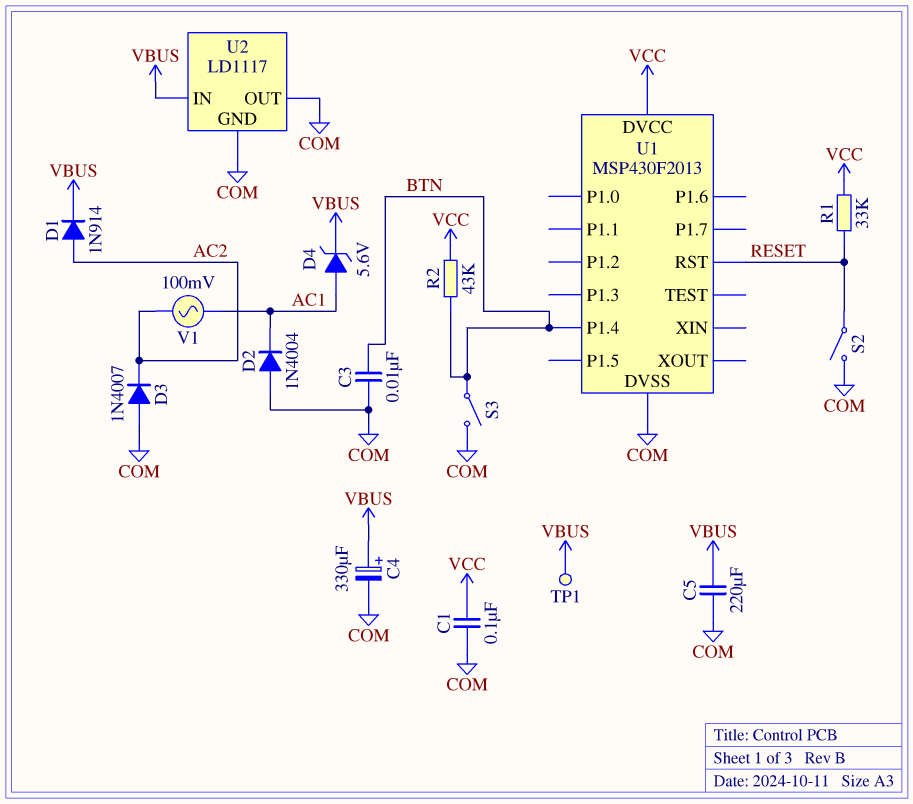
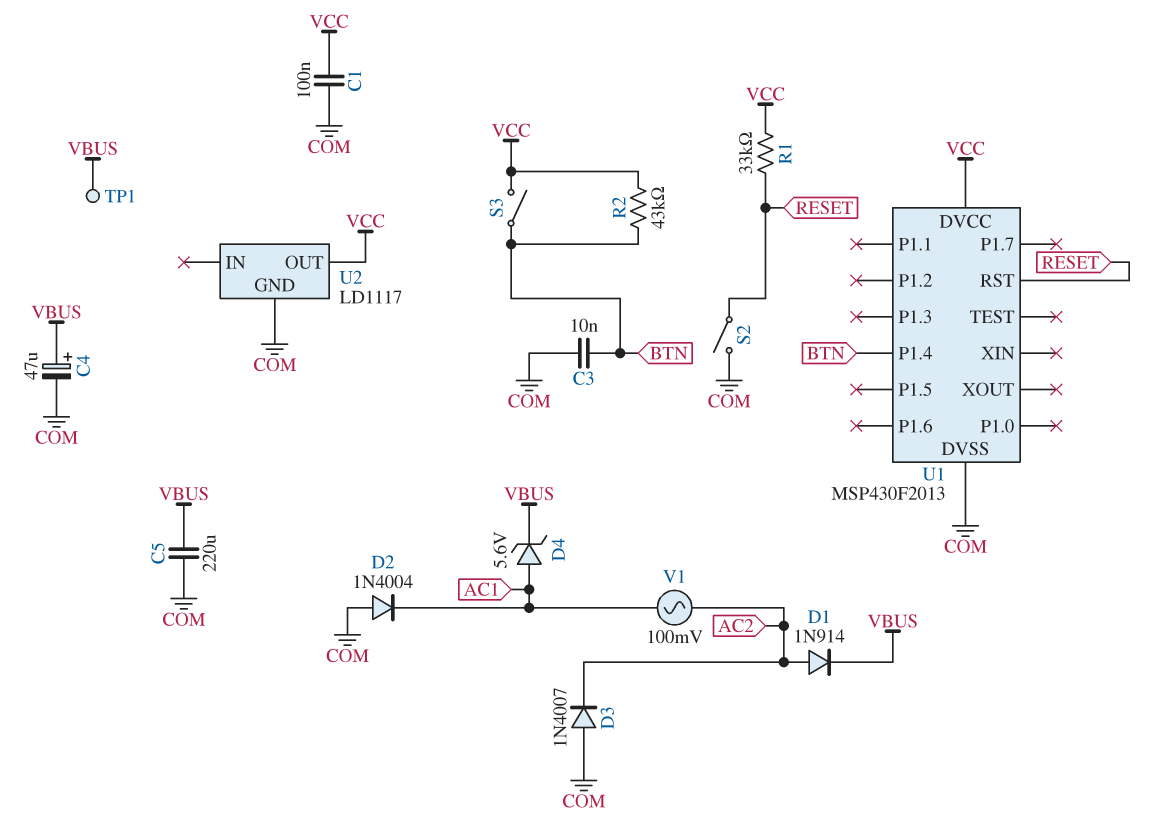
C4: 330uF (plus VBUS, minus COM) -> 47uF (plus VBUS, minus COM)
S3: switch (BTN, COM) -> switch (BTN, VCC)
U2 pin IN: VBUS -> none
U2 pin OUT: COM -> VCC

